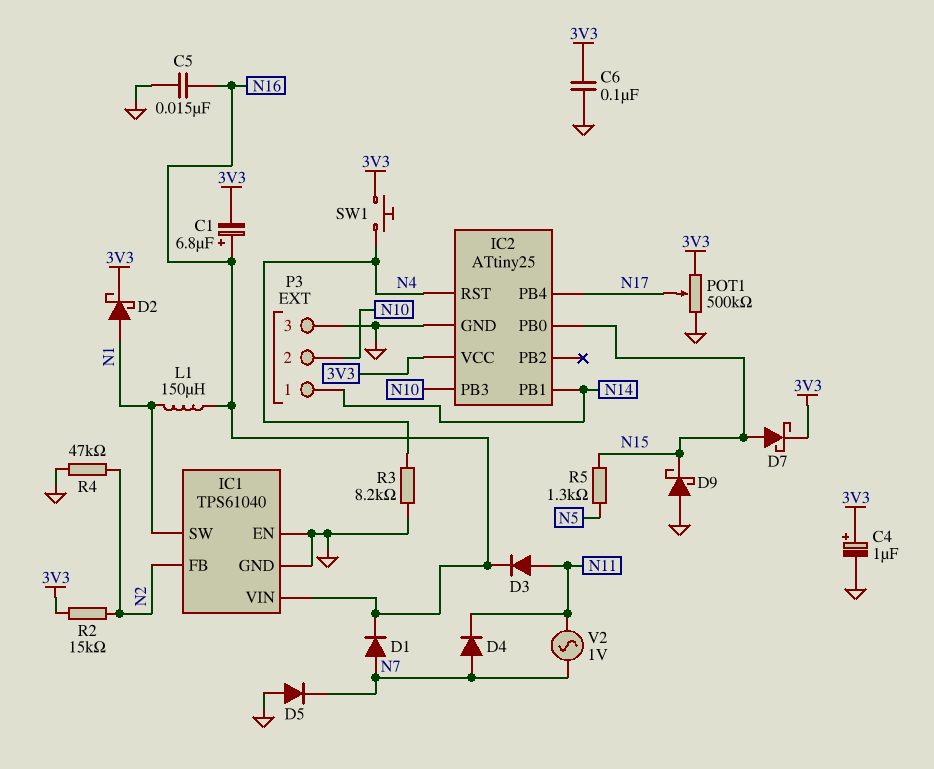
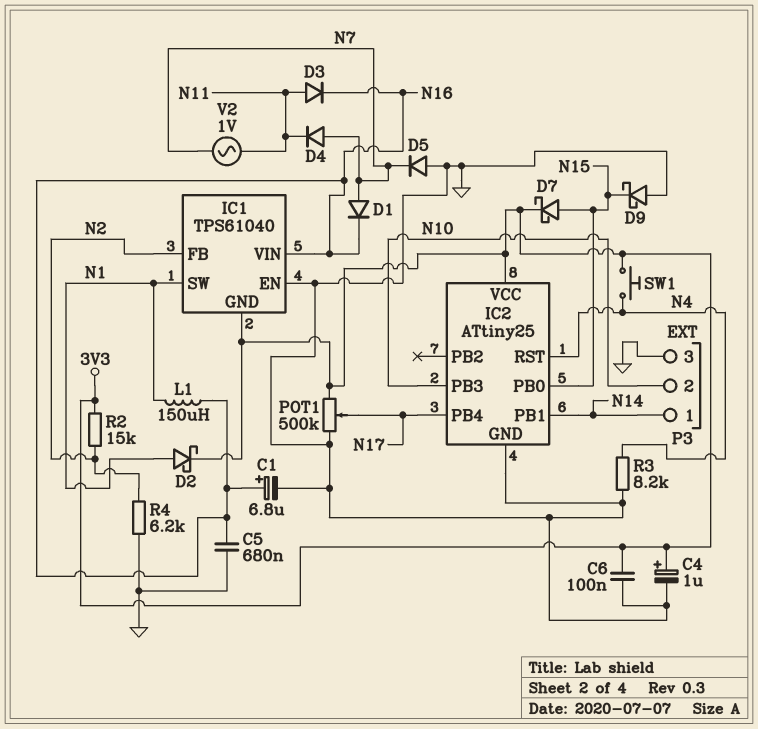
C1: 6.8uF (plus N16, minus 3V3) -> 6.8uF (plus N16, minus GND)
C5: 15nF (GND, N16) -> 680nF (GND, N16)
IC1 pin GND: GND -> 3V3
R4: 47k (GND, N2) -> 6.2k (GND, N2)
R5: 1.3k (N5, N15) -> none

